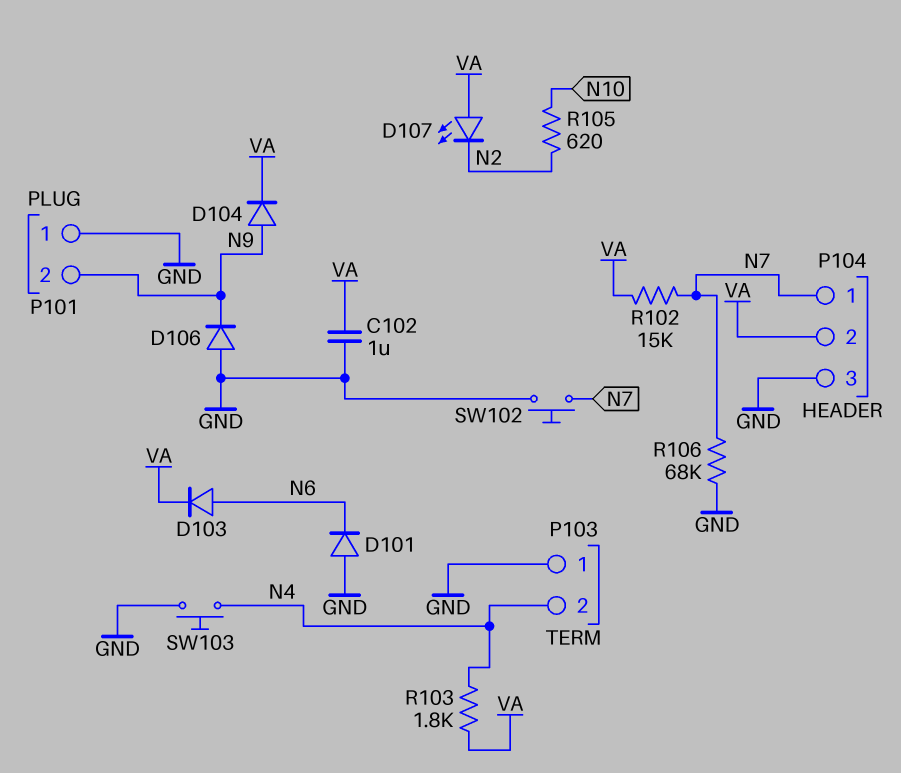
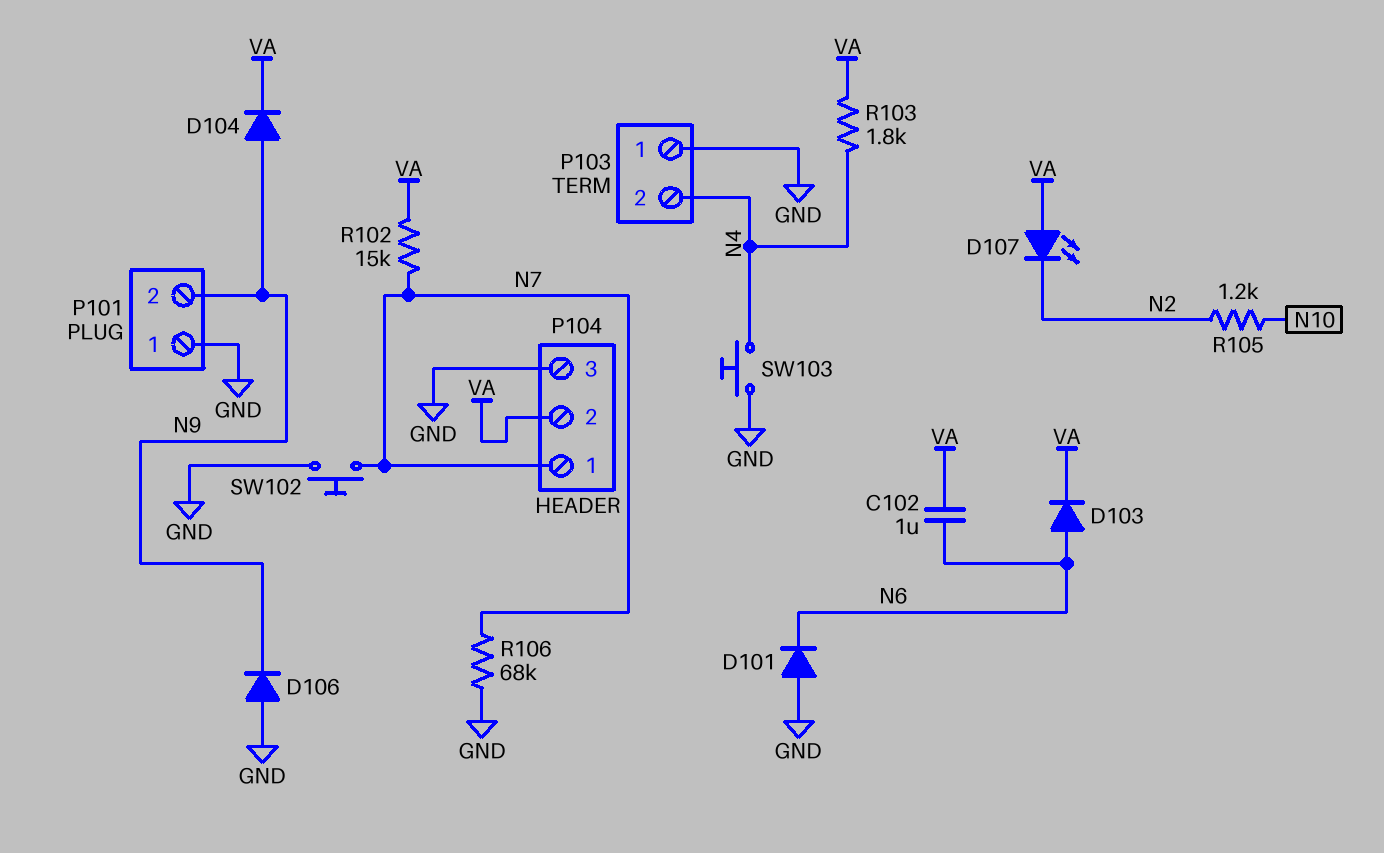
C102: 1uF (GND, VA) -> 1uF (N6, VA)
R105: 620 (N2, N10) -> 1.2k (N2, N10)

